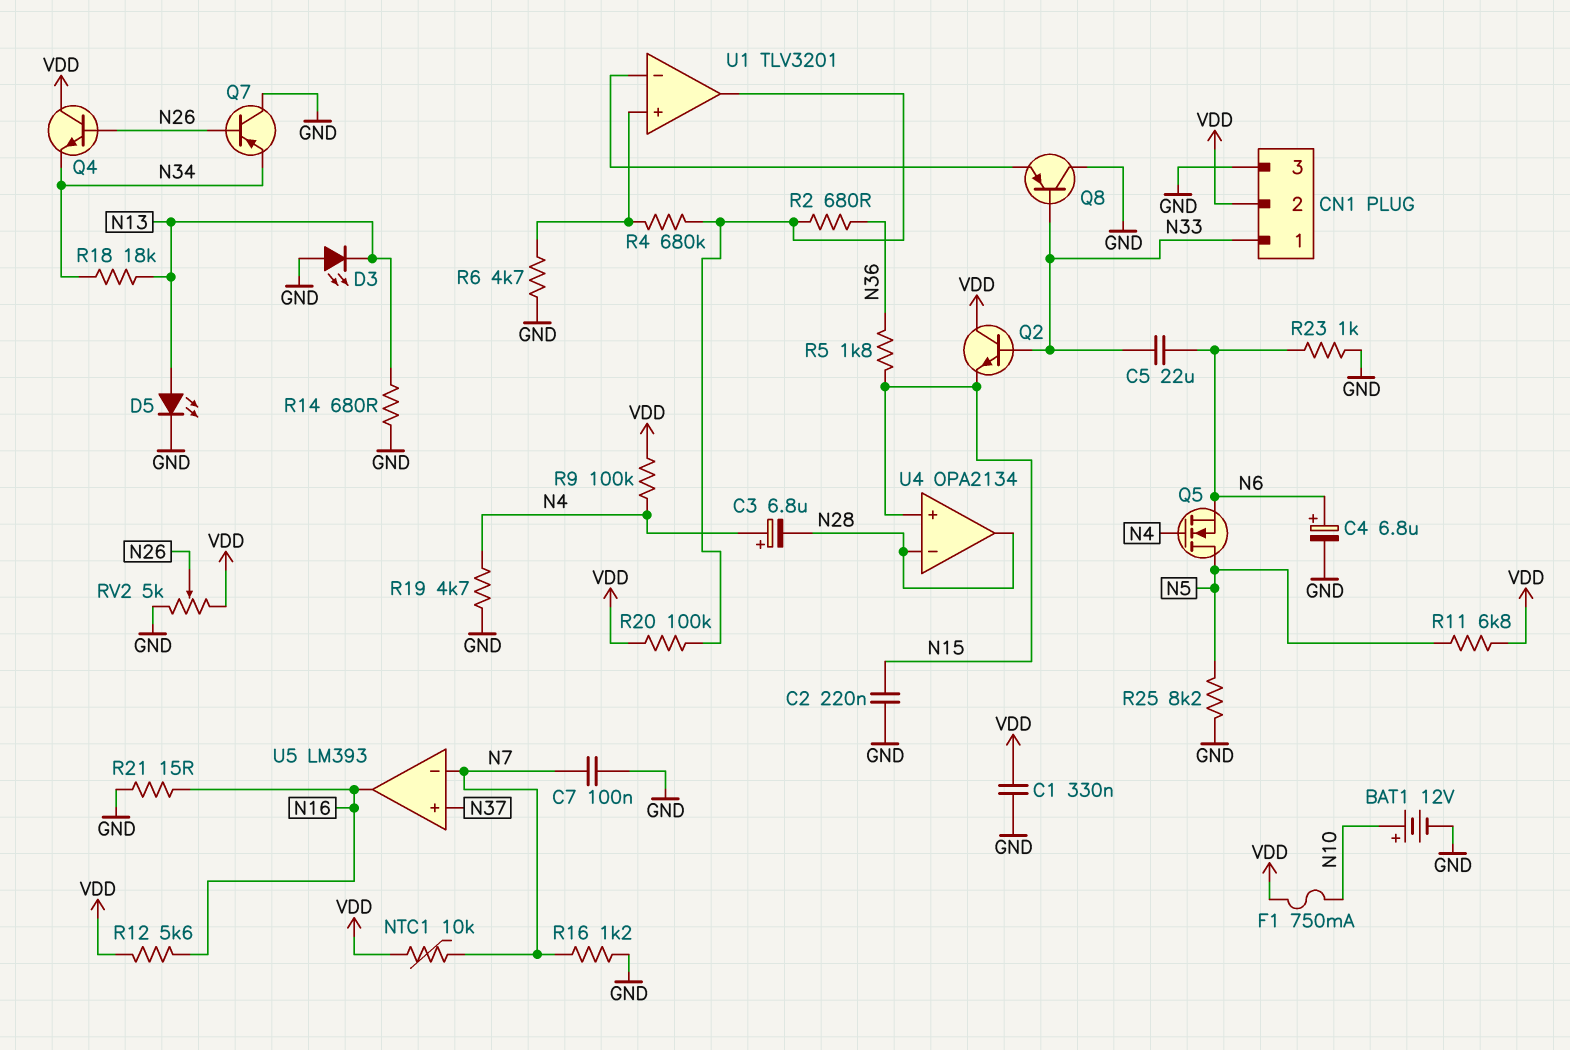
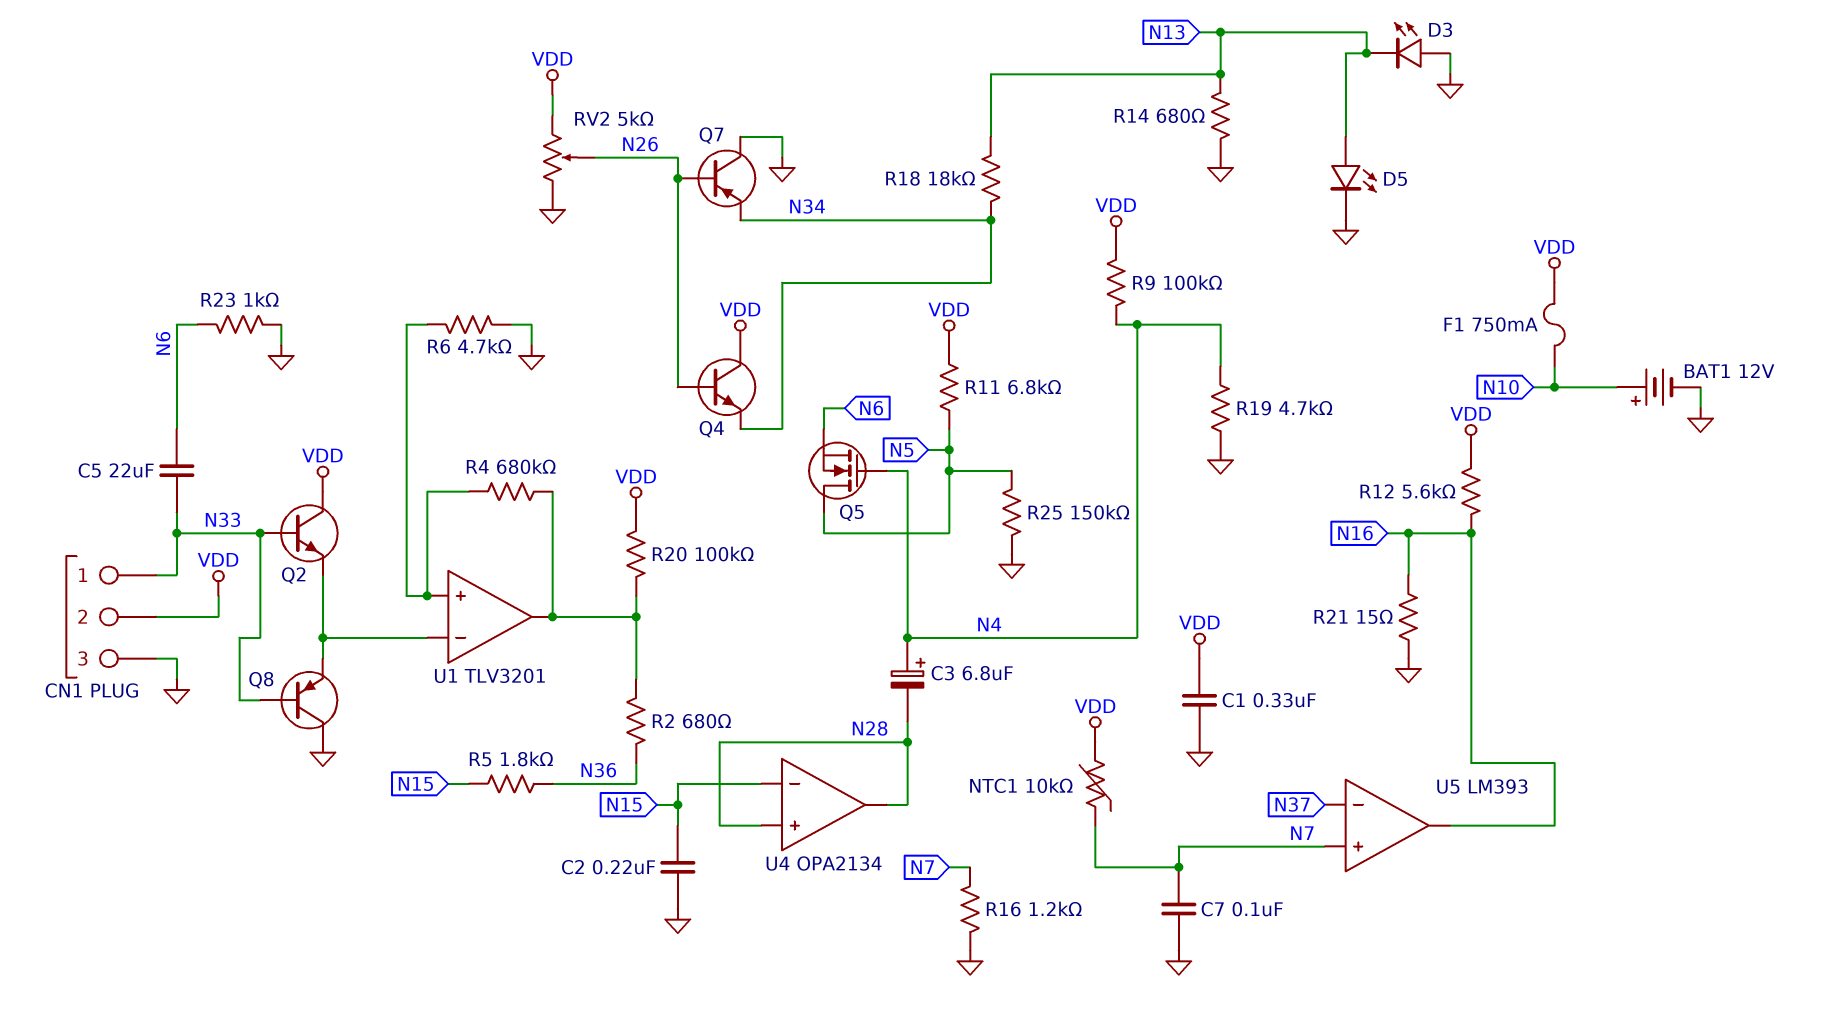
C4: 6.8uF (plus N6, minus GND) -> none
Q2: NPN (B N33, C VDD, E N15) -> NPN (B N33, C VDD, E U1/in-)
R25: 8.2k (GND, N5) -> 150k (GND, N5)
U4 pin in+: N15 -> N28
U4 pin in-: N28 -> N15
U5 pin in+: N37 -> N7
U5 pin in-: N7 -> N37

